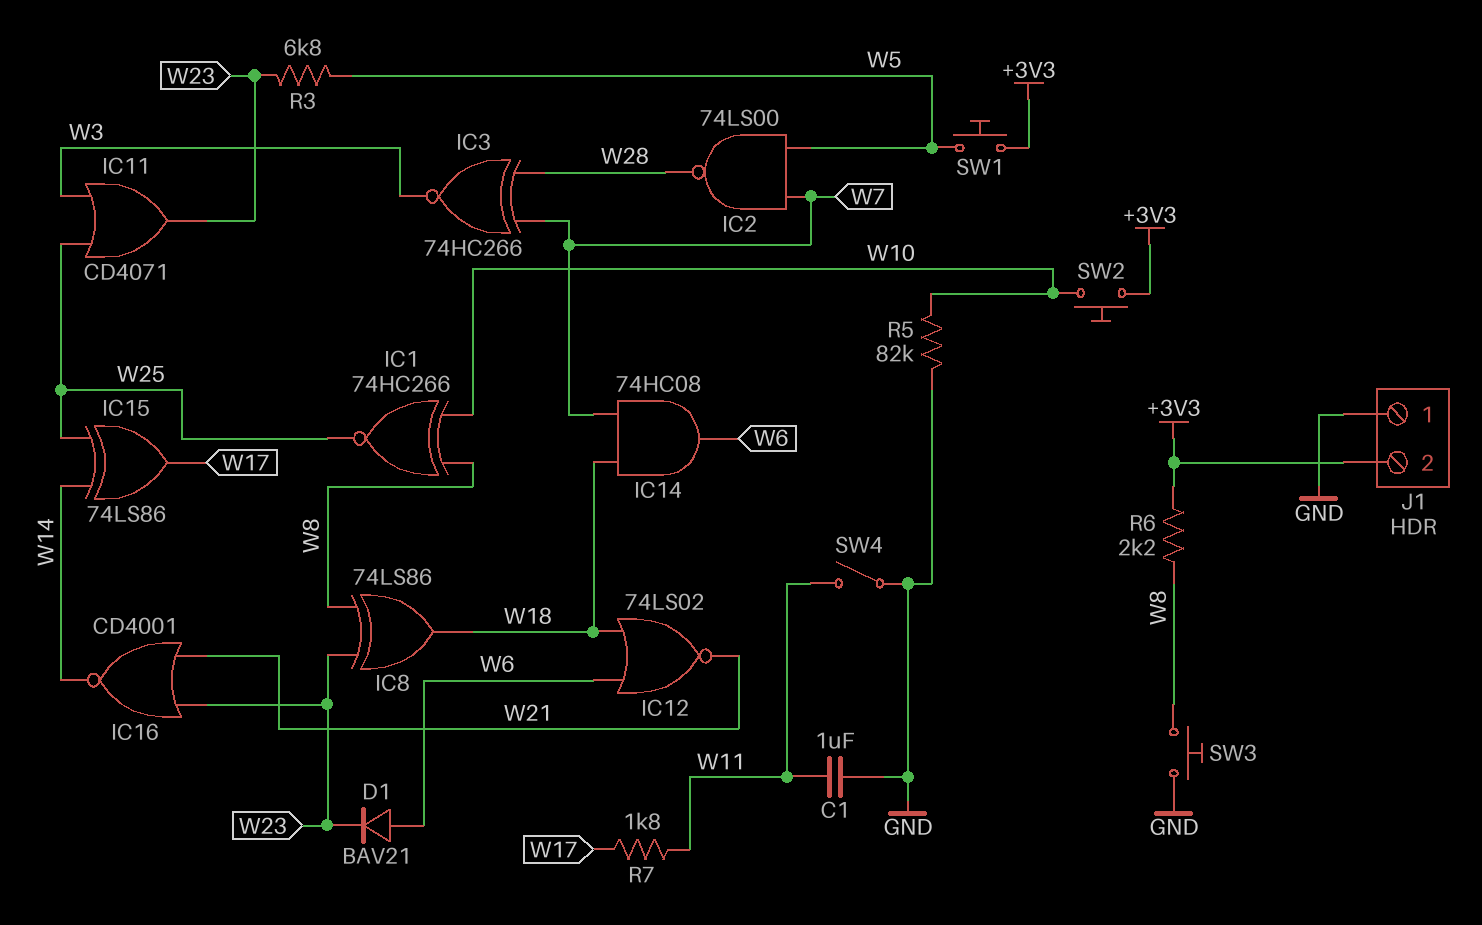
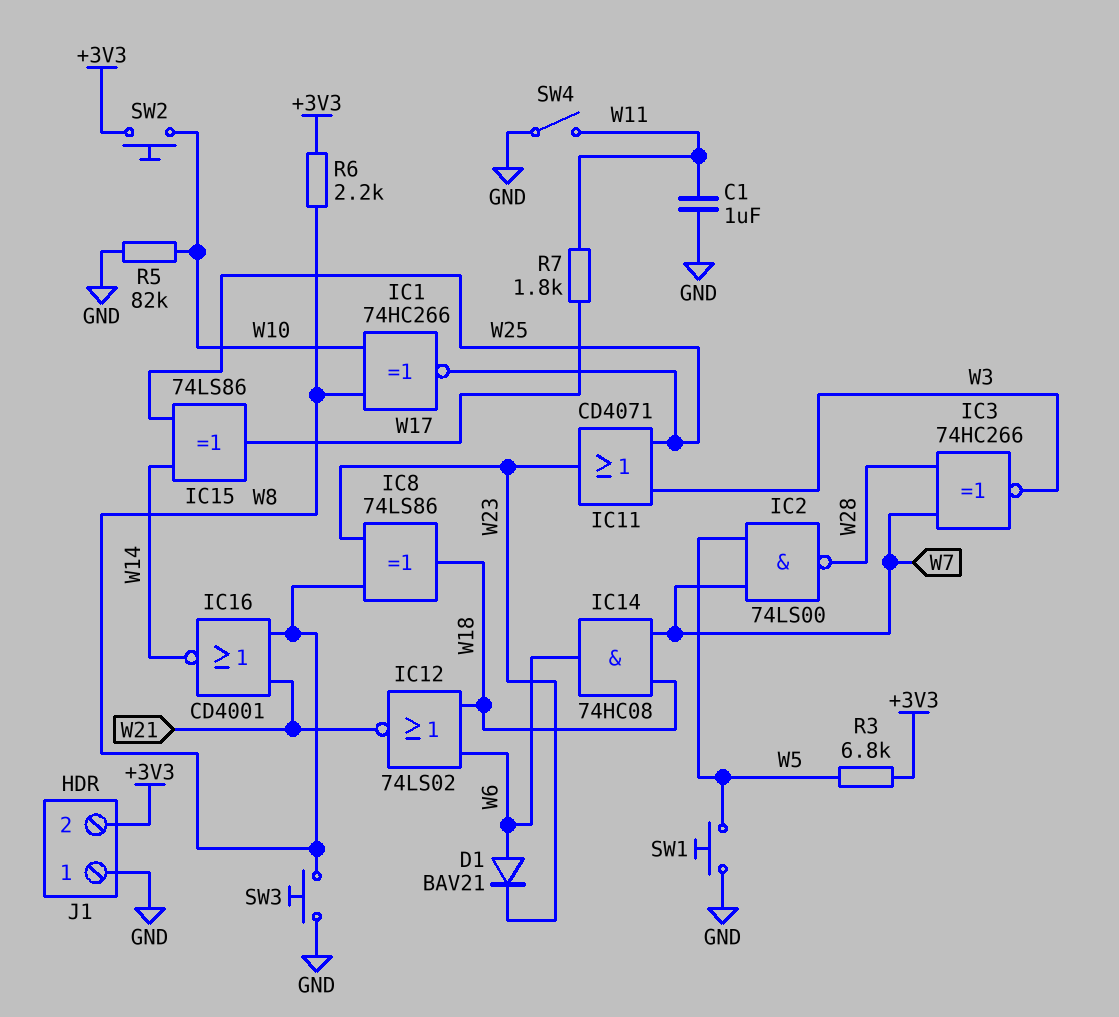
IC16: NOR CD4001 (in W21, in W23, out W14) -> NOR CD4001 (in W8, in W21, out W14)
R3: 6.8k (W5, W23) -> 6.8k (+3V3, W5)
SW1: button (+3V3, W5) -> button (GND, W5)

